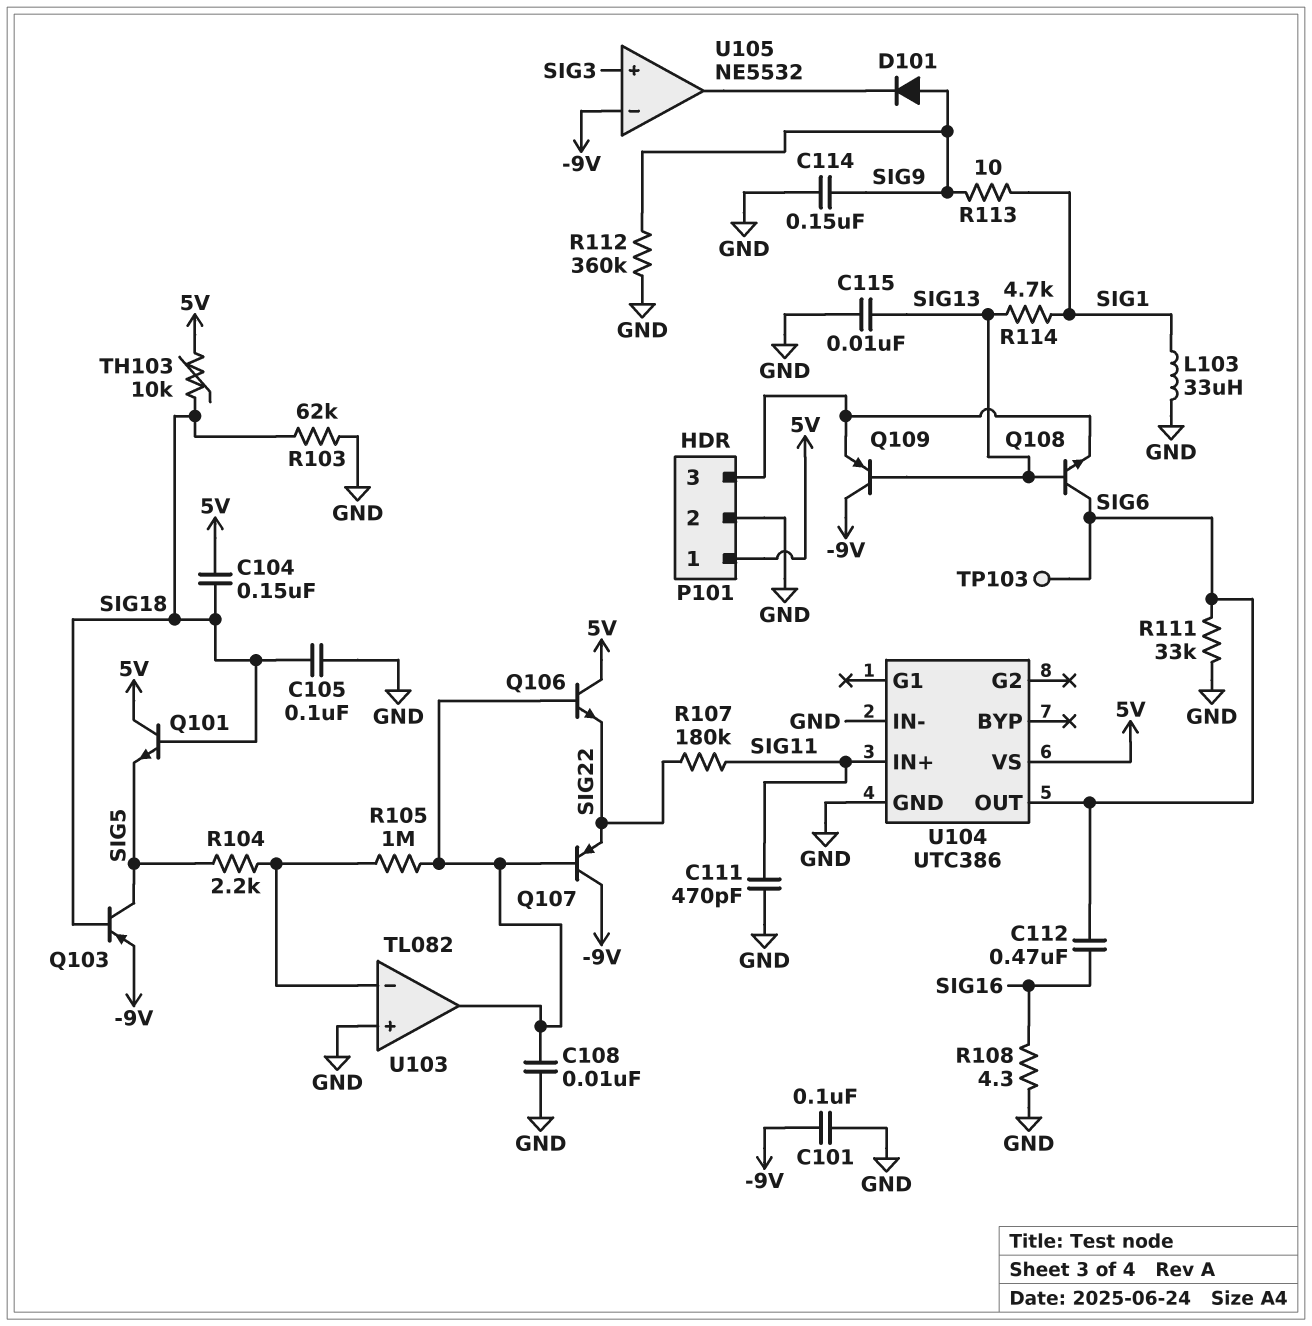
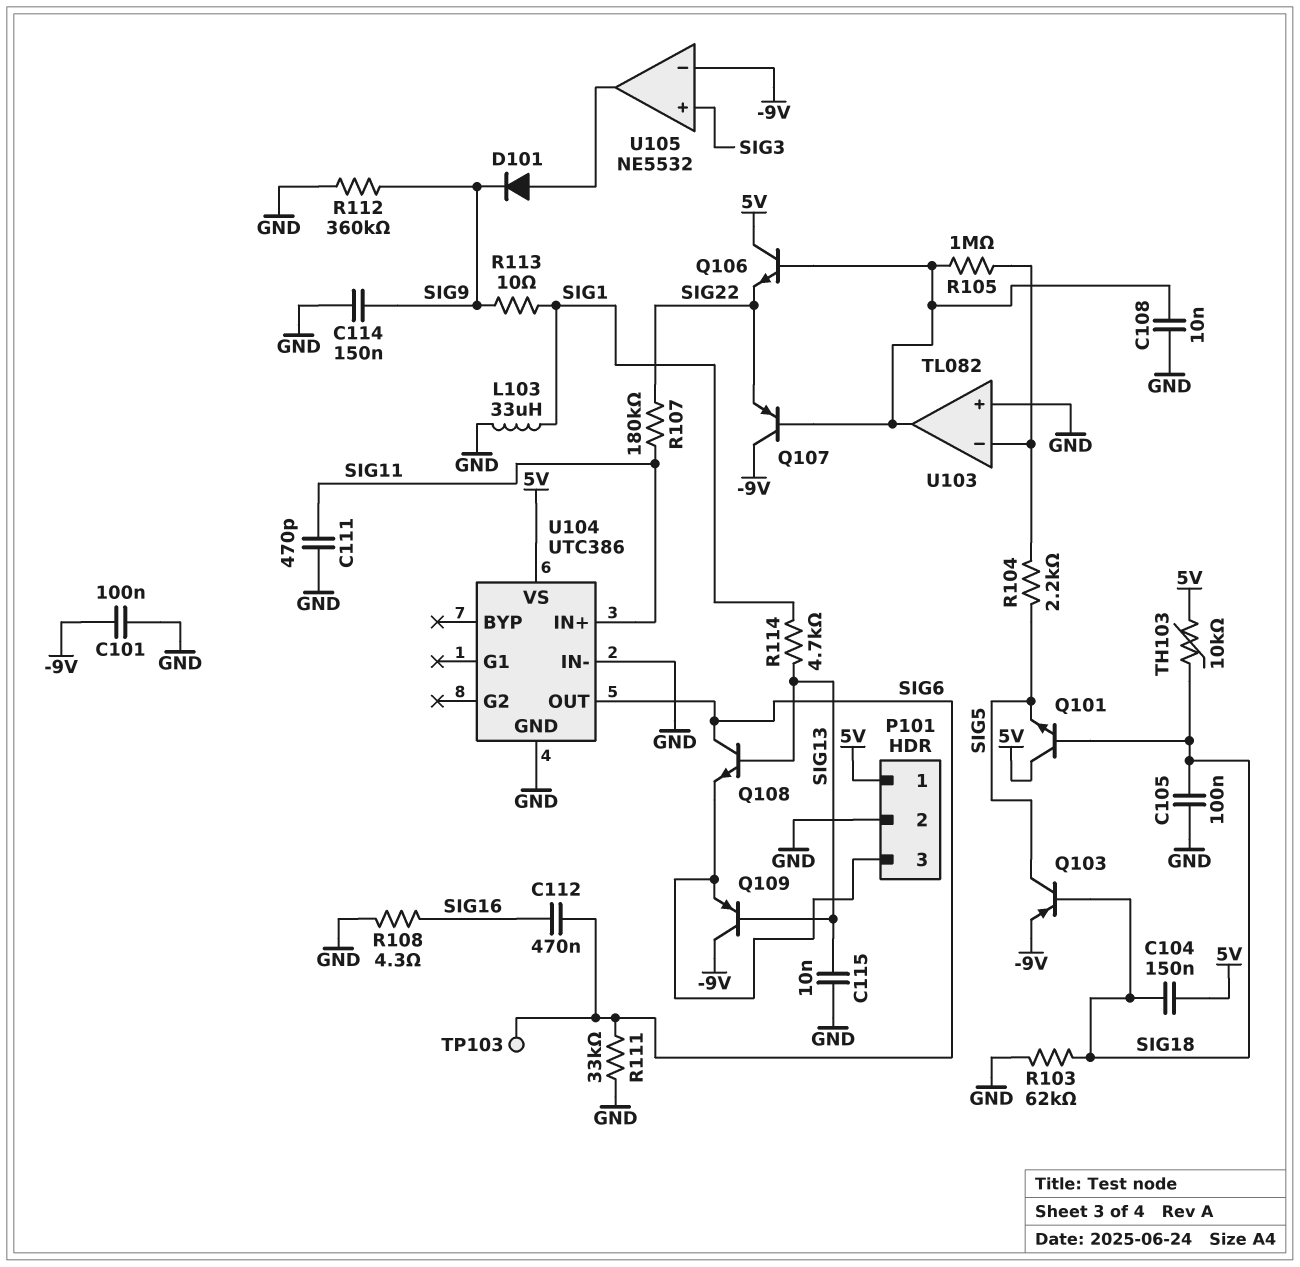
D101: diode (A SIG9, K U105/out) -> diode (A U105/out, K SIG9)

